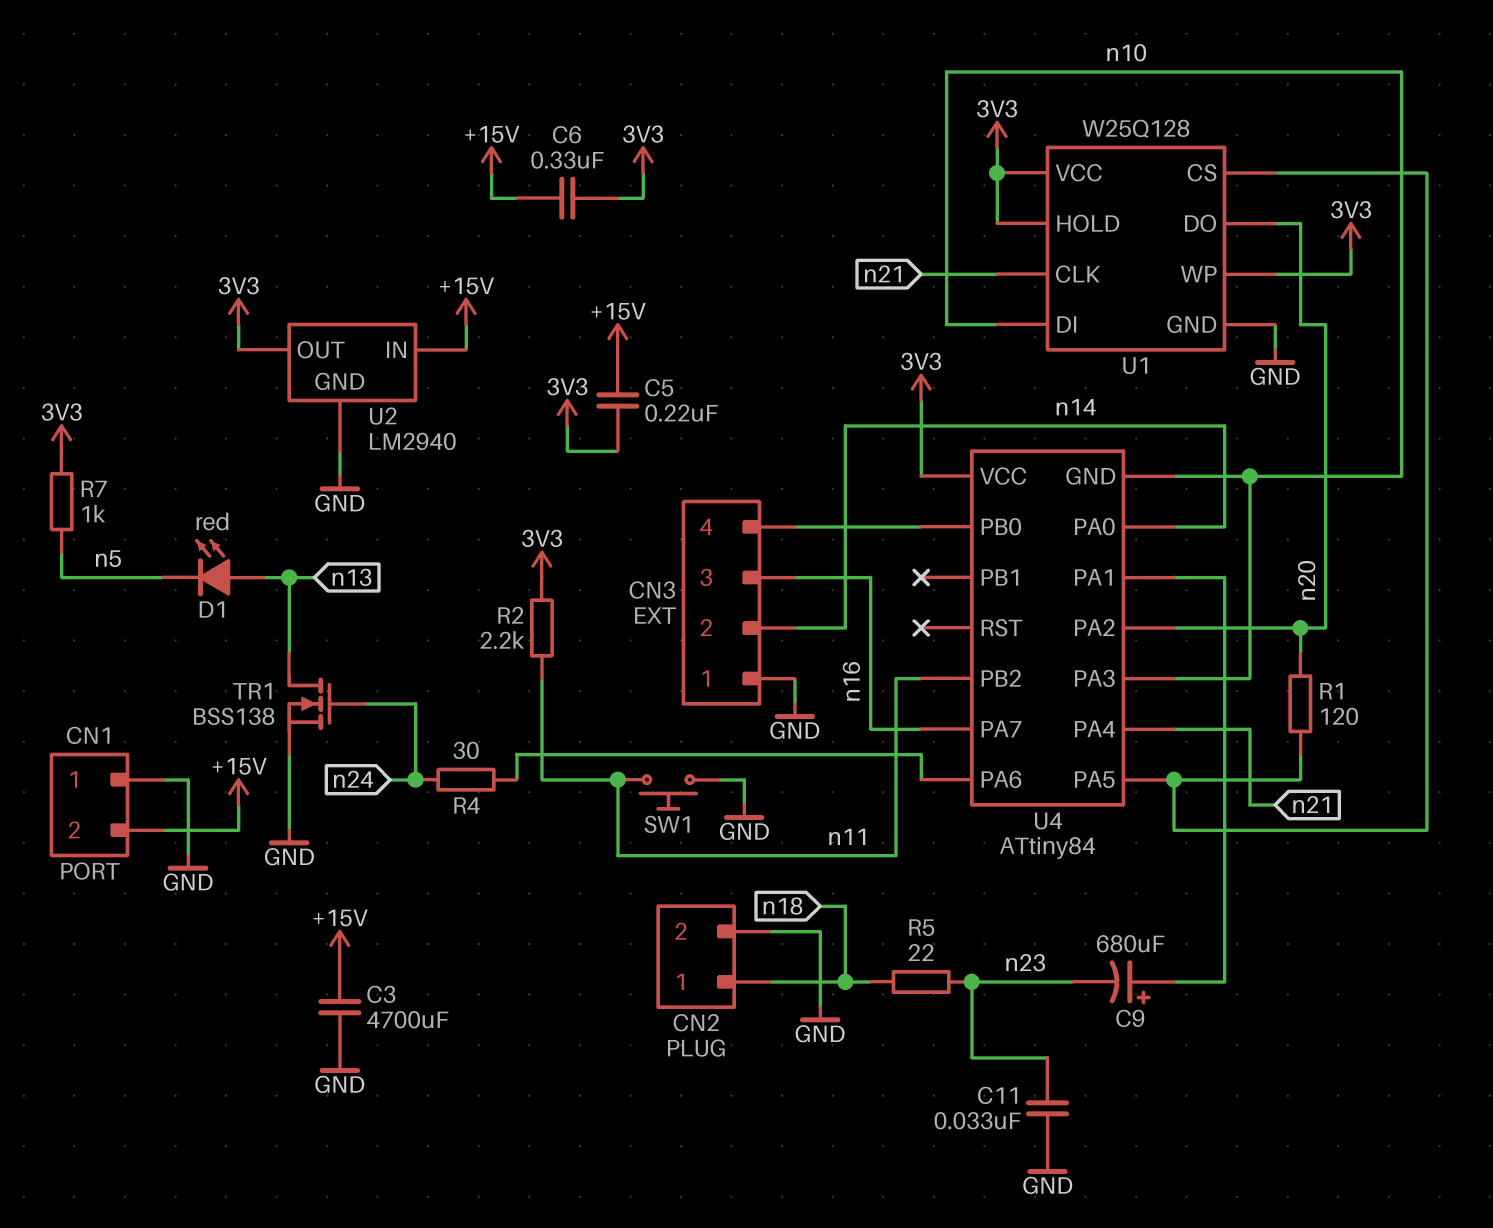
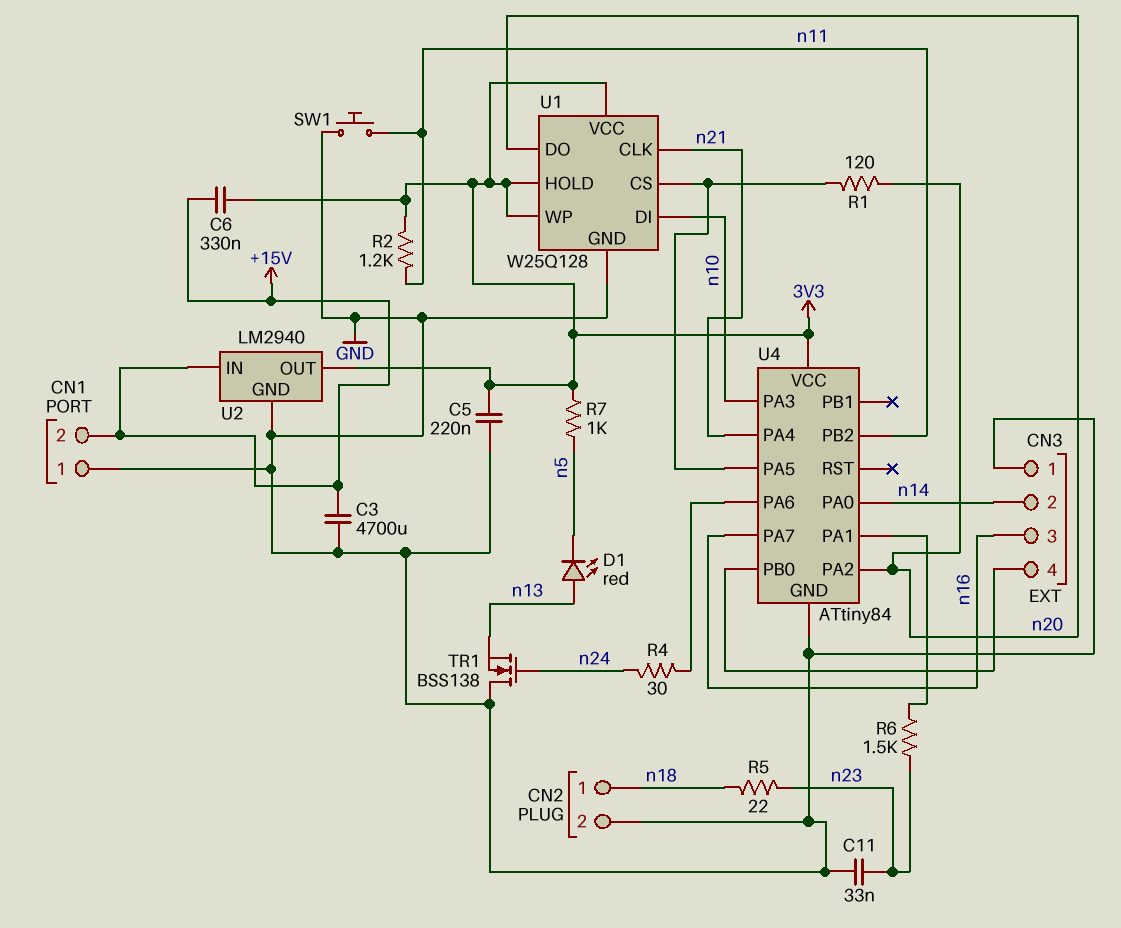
C5: 220nF (+15V, 3V3) -> 220nF (3V3, GND)
C9: 680uF (plus U4/PA1, minus n23) -> none
R2: 2.2k (3V3, n11) -> 1.2k (3V3, n11)
R6: none -> 1.5k (U4/PA1, n23)
TR1: NMOS BSS138 (G n24, D n13, S GND) -> NMOS BSS138 (G n24, D GND, S n13)
U4 pin GND: n10 -> GND

